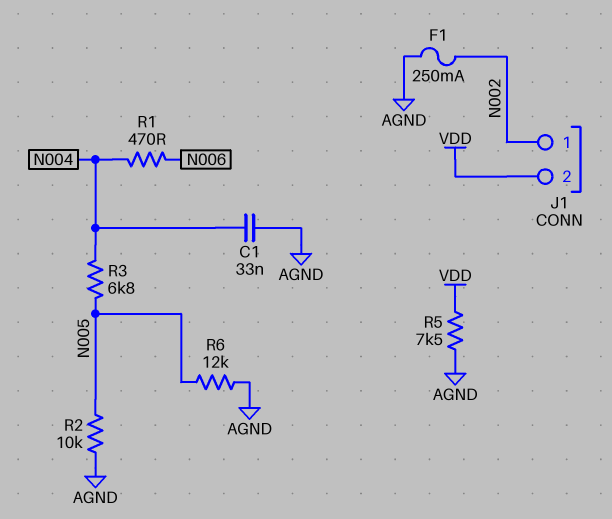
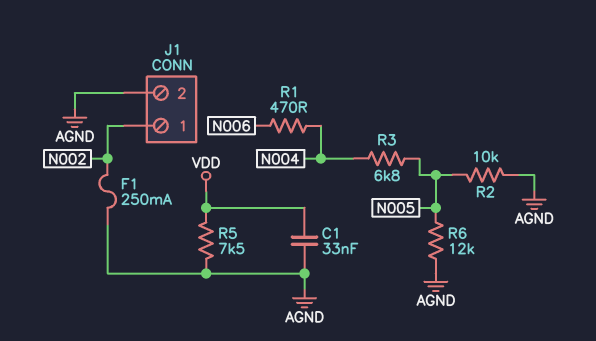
C1: 33nF (AGND, N004) -> 33nF (AGND, VDD)
J1 pin 2: VDD -> AGND

